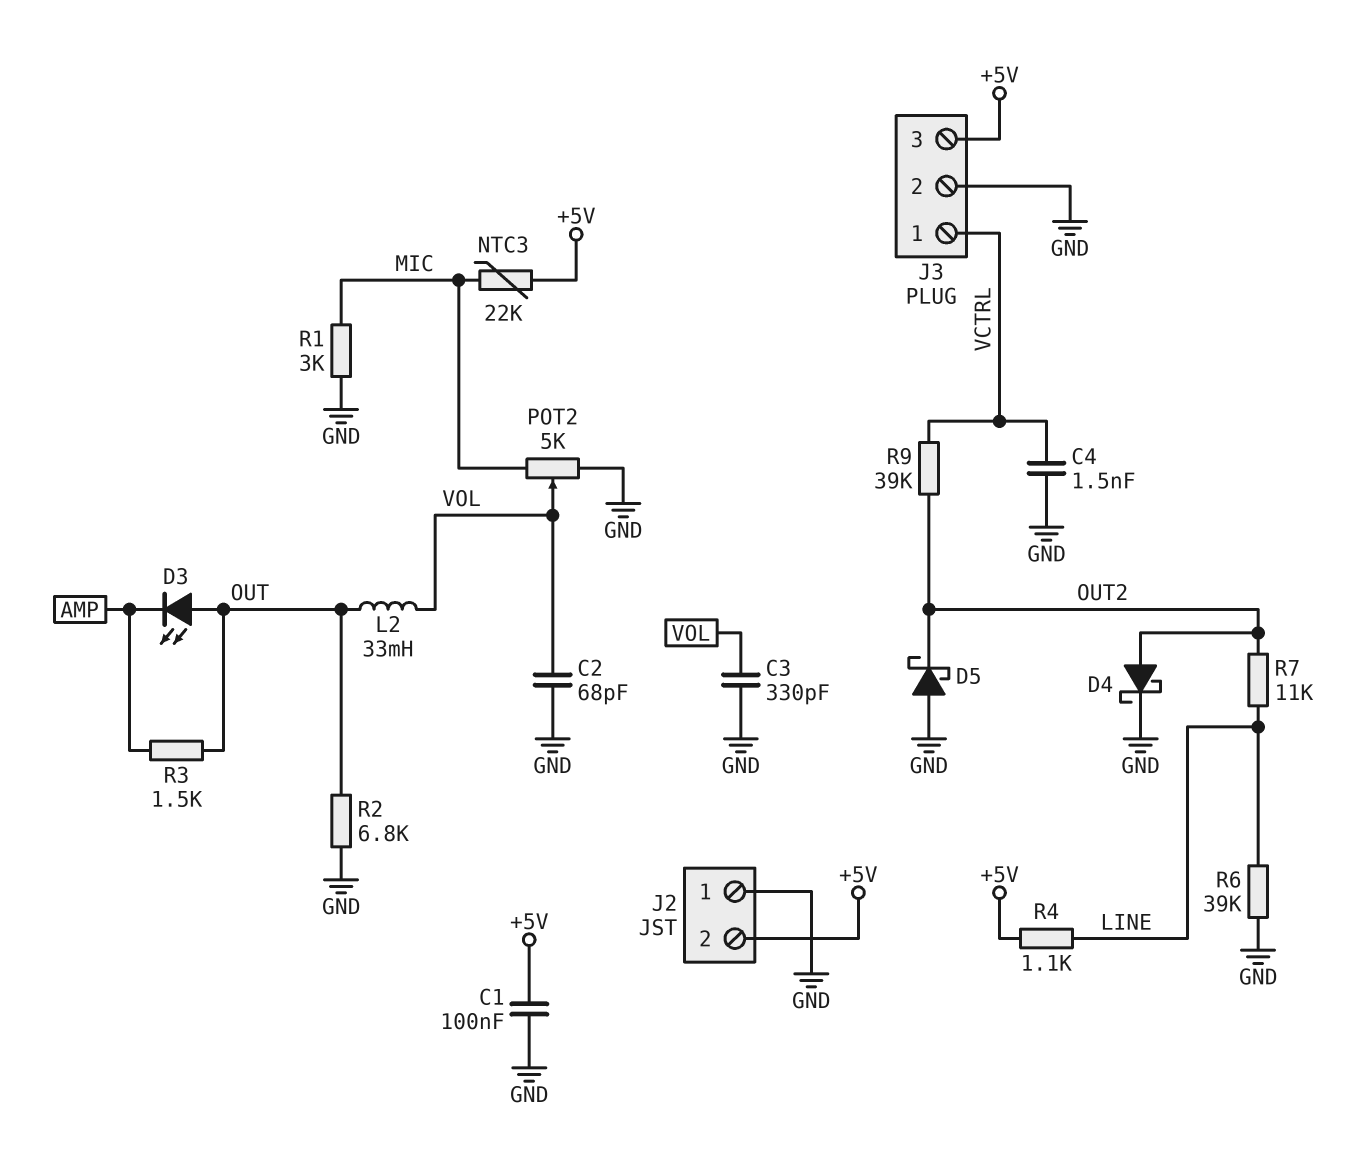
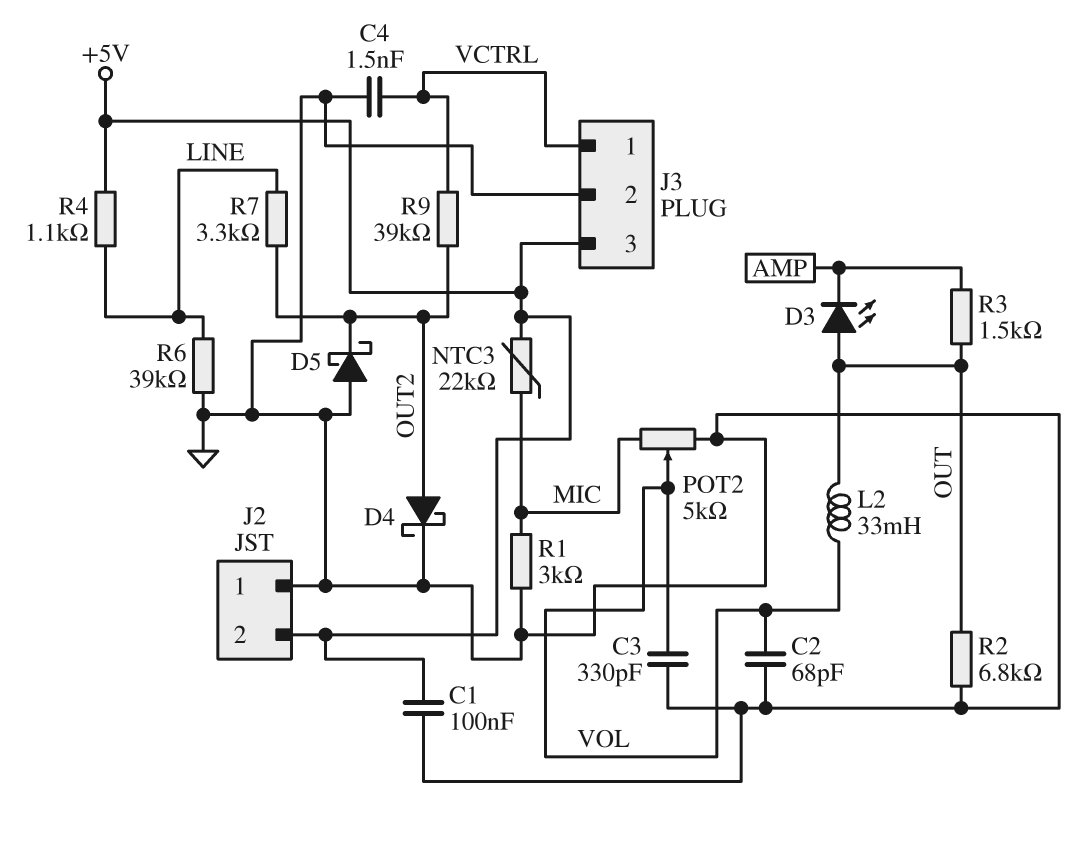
R7: 11k (LINE, OUT2) -> 3.3k (LINE, OUT2)

